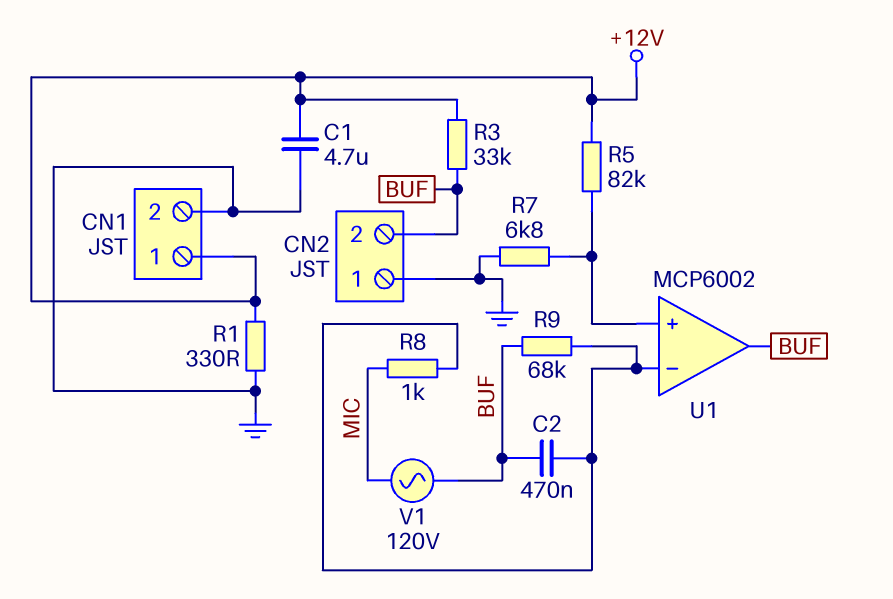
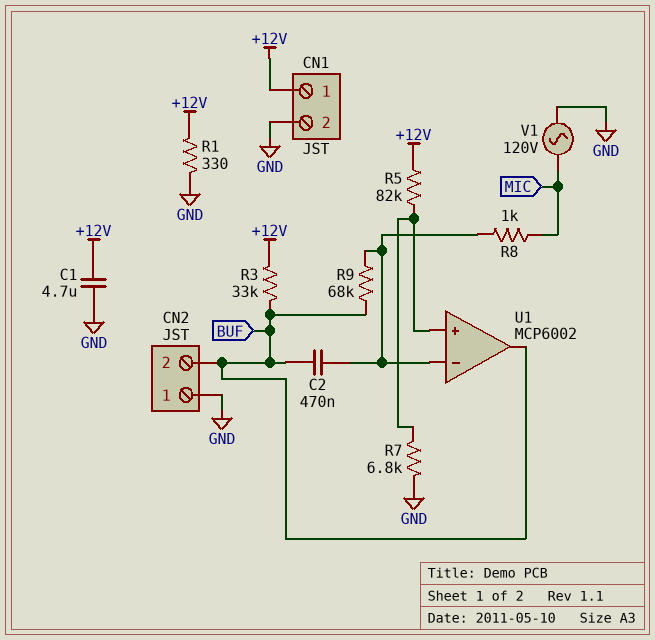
V1: AC 120V (BUF, MIC) -> AC 120V (GND, MIC)

